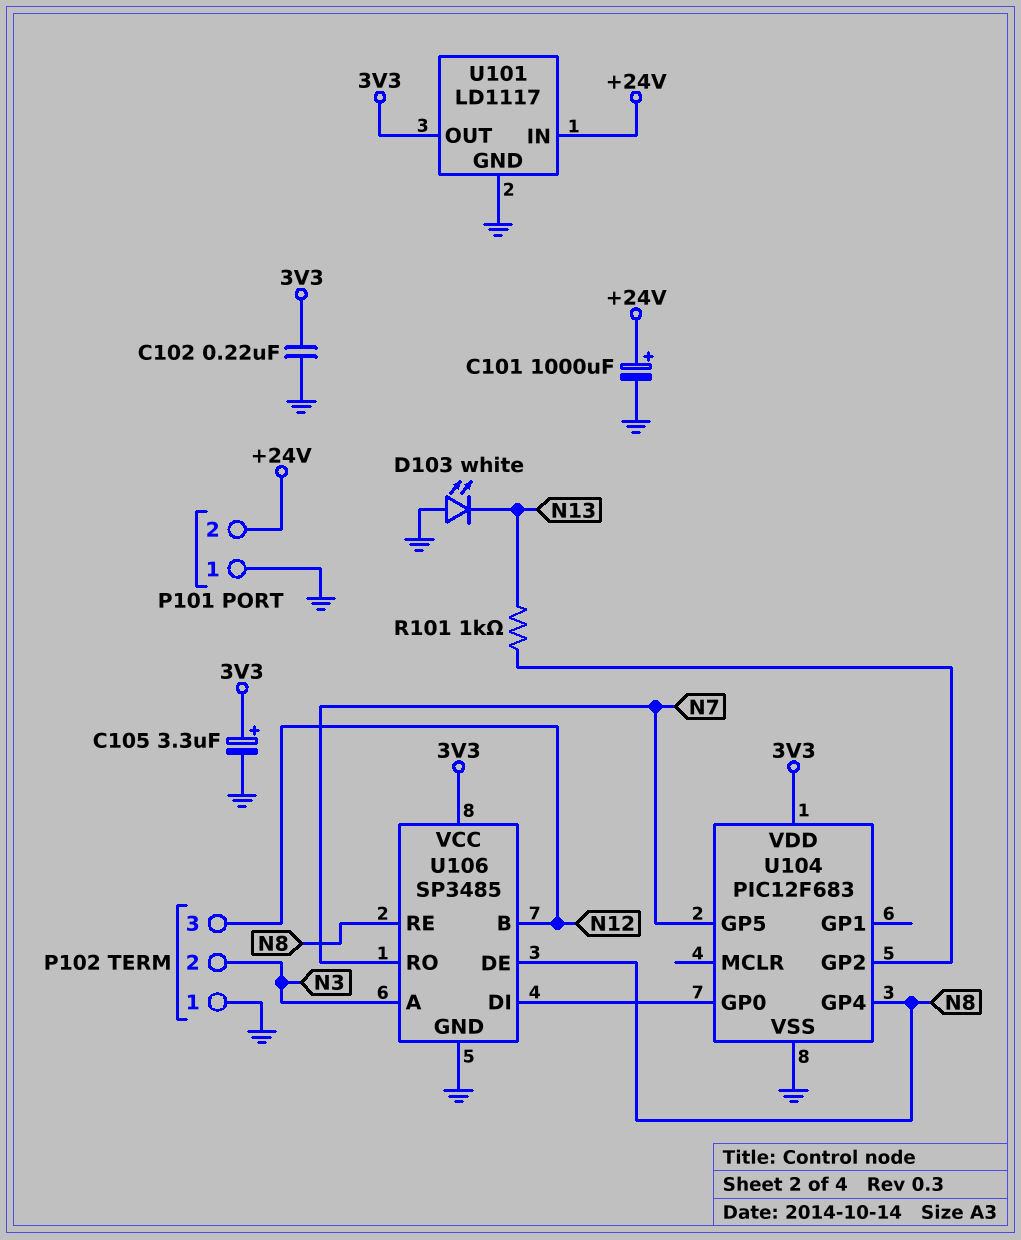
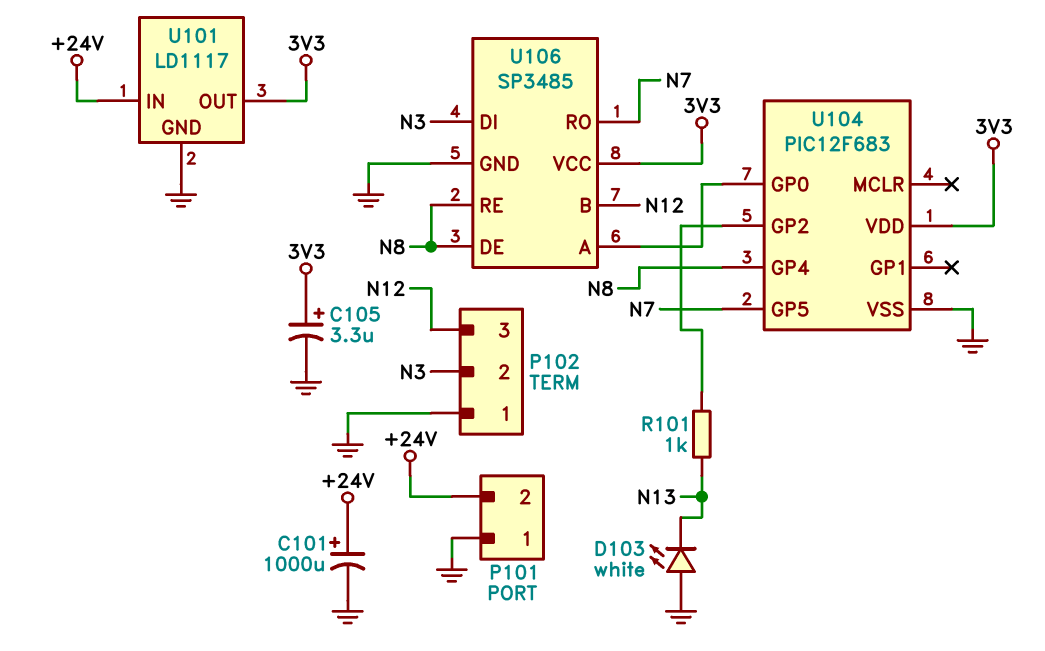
C102: 220nF (3V3, GND) -> none
U106 pin A: N3 -> U104/GP0
U106 pin DI: U104/GP0 -> N3

